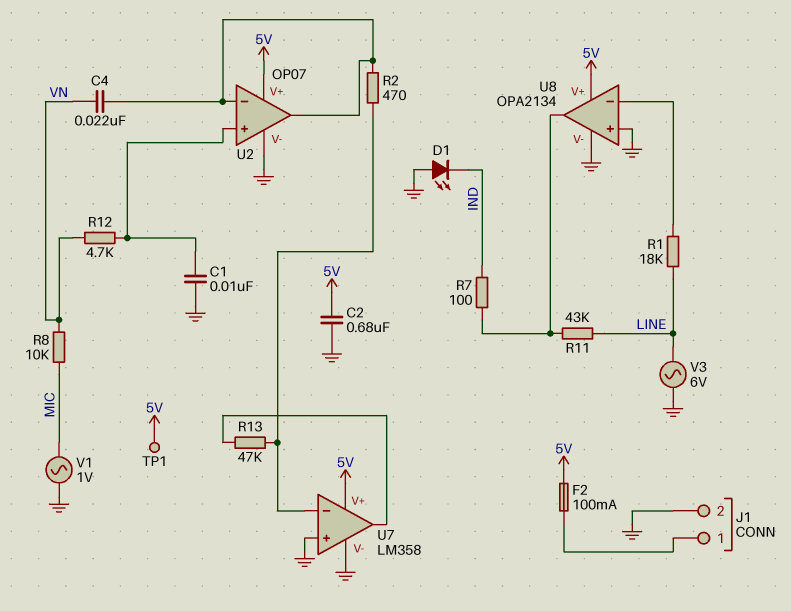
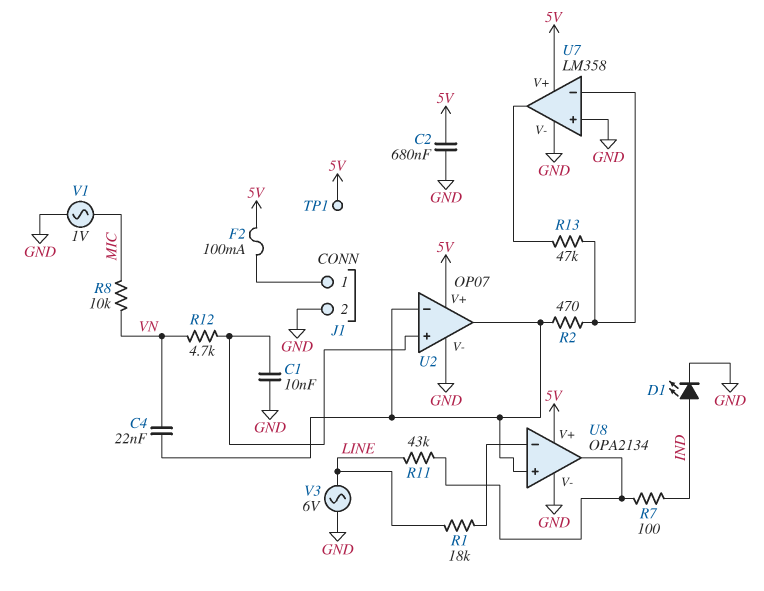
D1: LED (A GND, K IND) -> LED (A IND, K GND)
U8 pin in+: GND -> U2/in-

